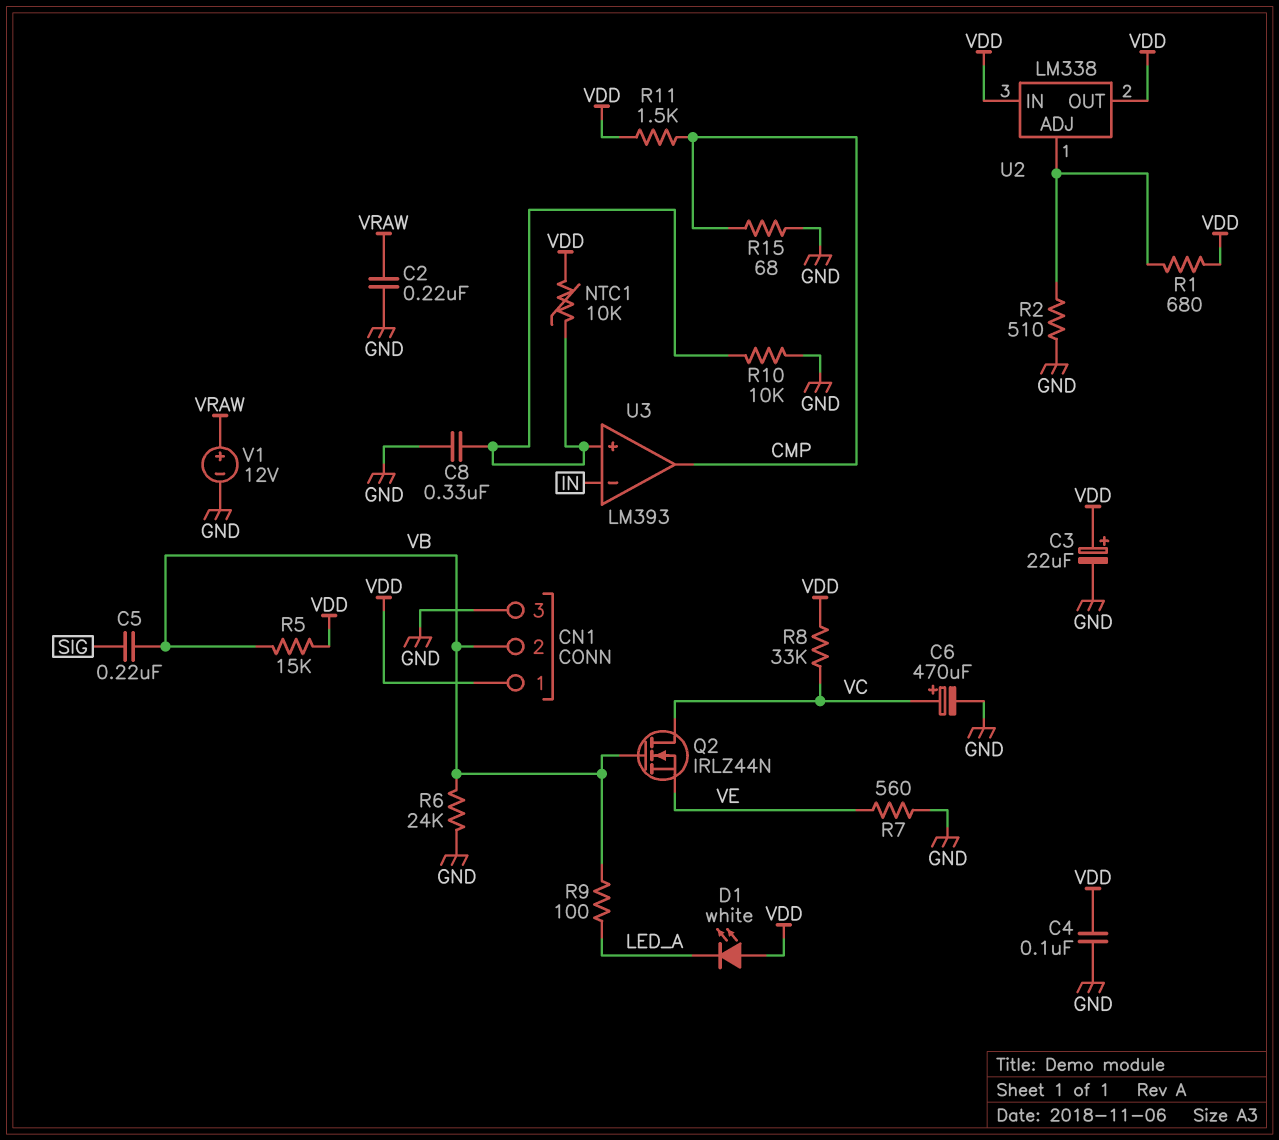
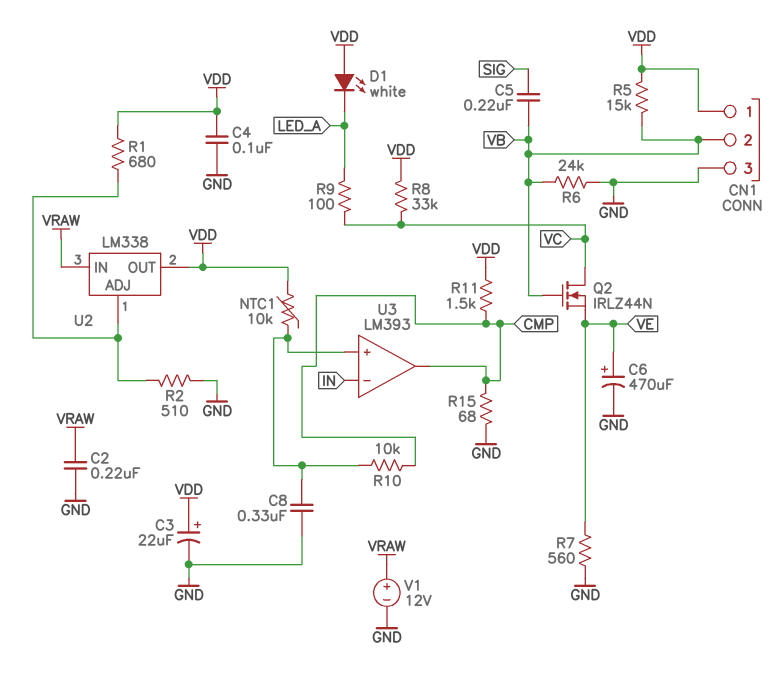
C6: 470uF (plus VC, minus GND) -> 470uF (plus VE, minus GND)
R9: 100 (LED_A, VB) -> 100 (LED_A, VC)
R10: 10k (GND, U3/in+) -> 10k (CMP, U3/in+)
U2 pin IN: VDD -> VRAW

